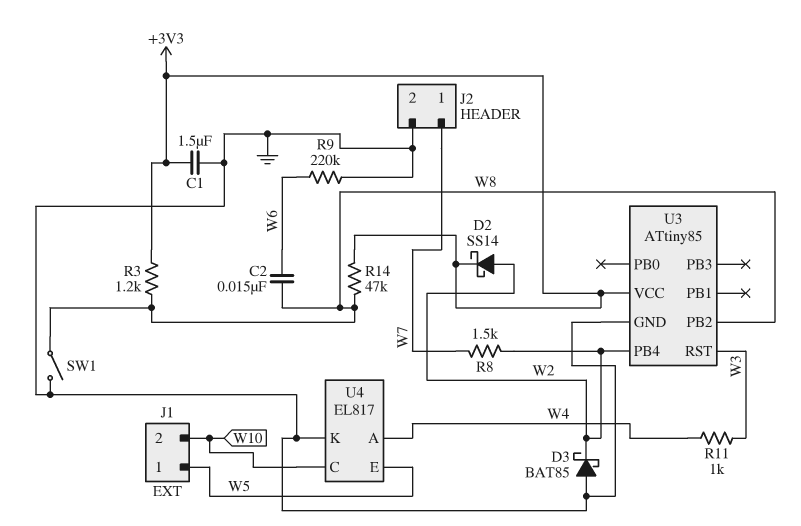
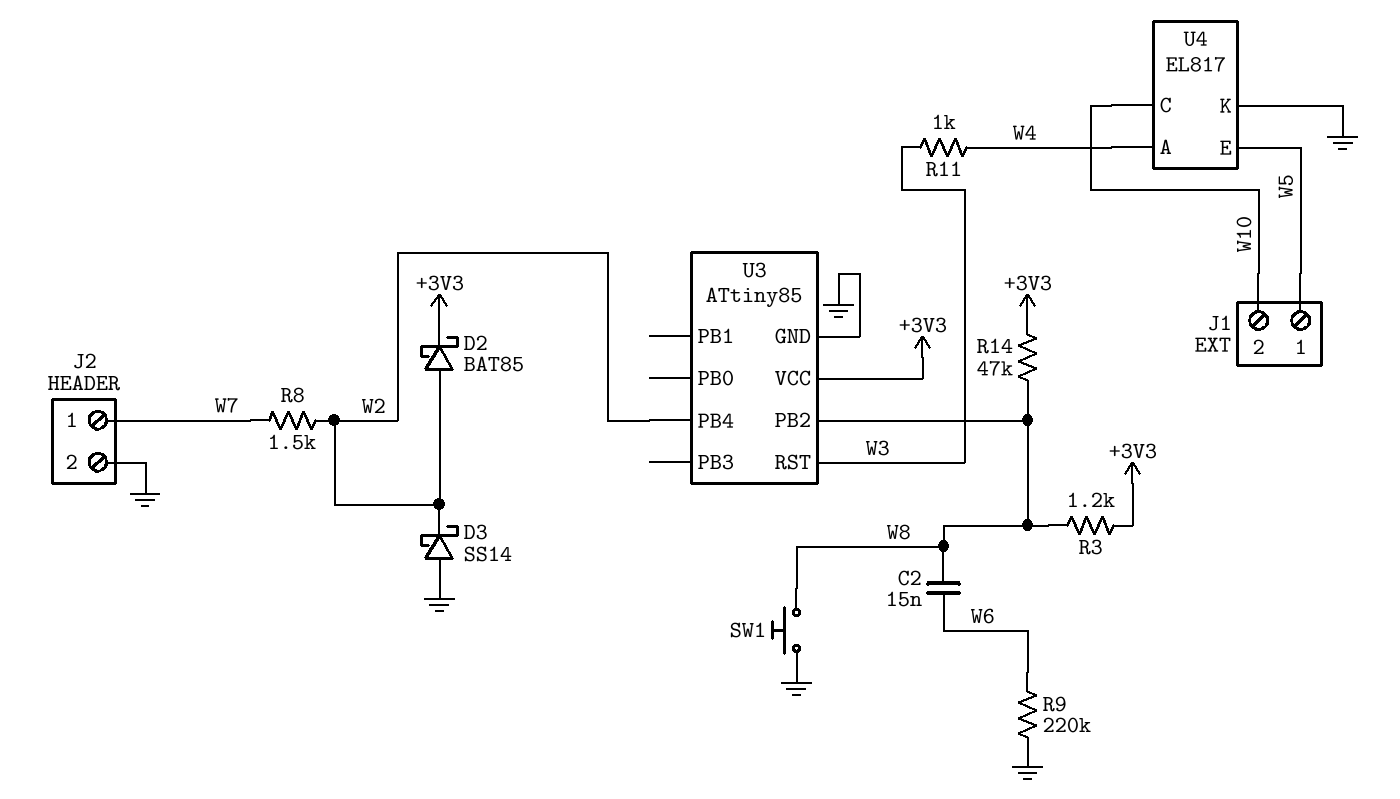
C1: 1.5uF (+3V3, GND) -> none
D2: schottky SS14 (A W2, K +3V3) -> schottky BAT85 (A W2, K +3V3)
D3: schottky BAT85 (A GND, K W2) -> schottky SS14 (A GND, K W2)
SW1: switch (GND, W8) -> button (GND, W8)

